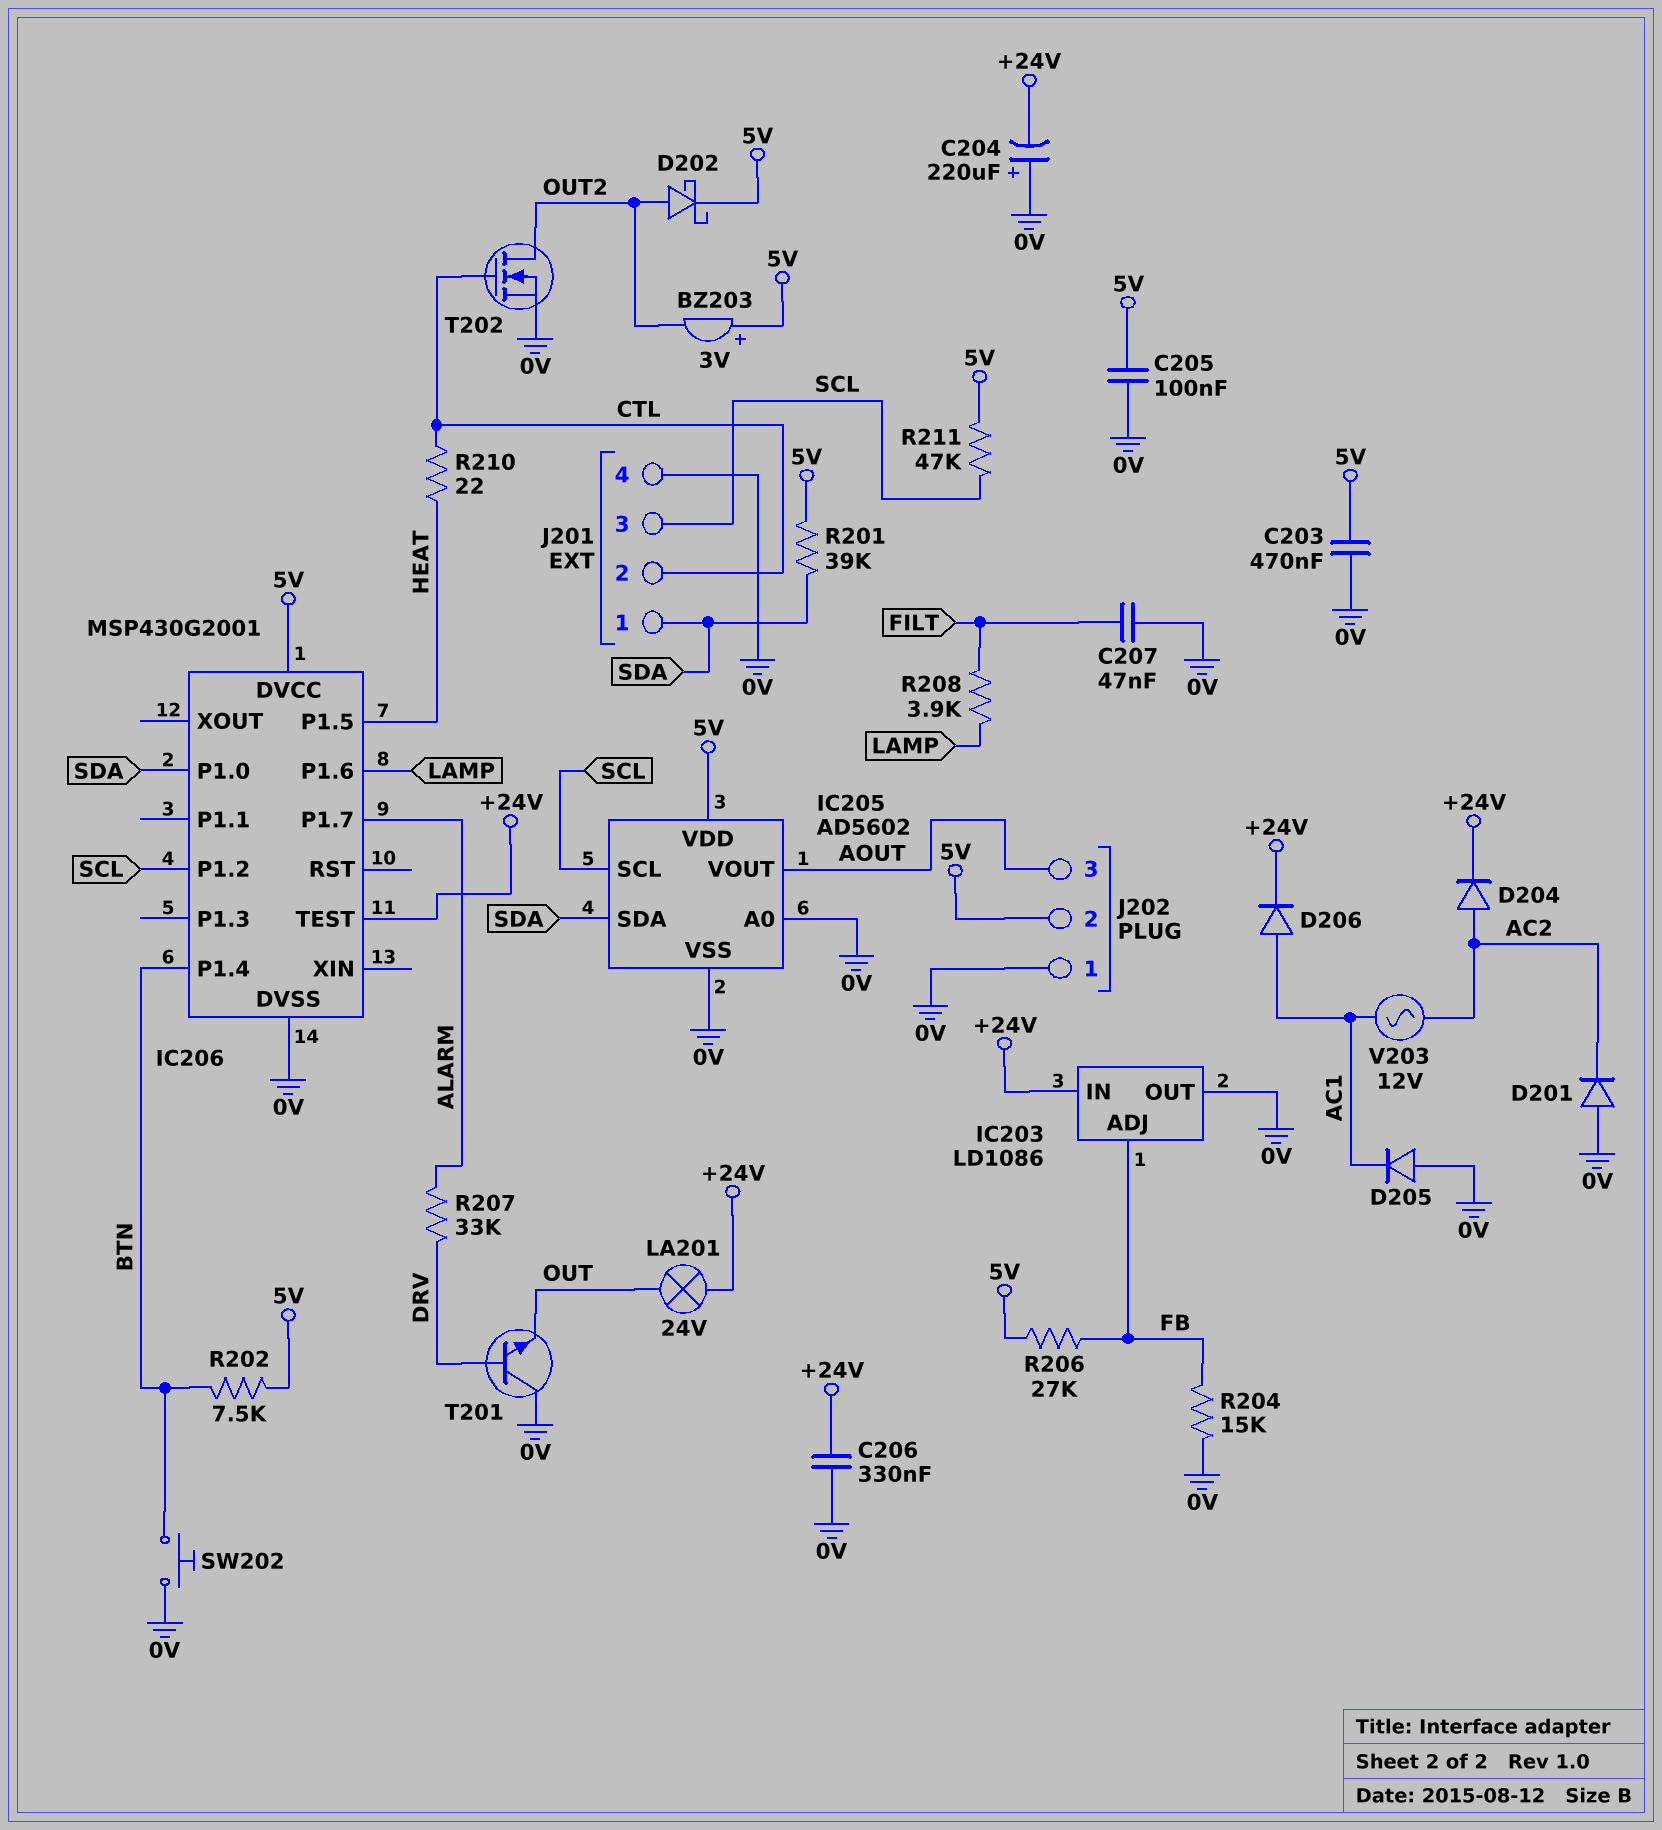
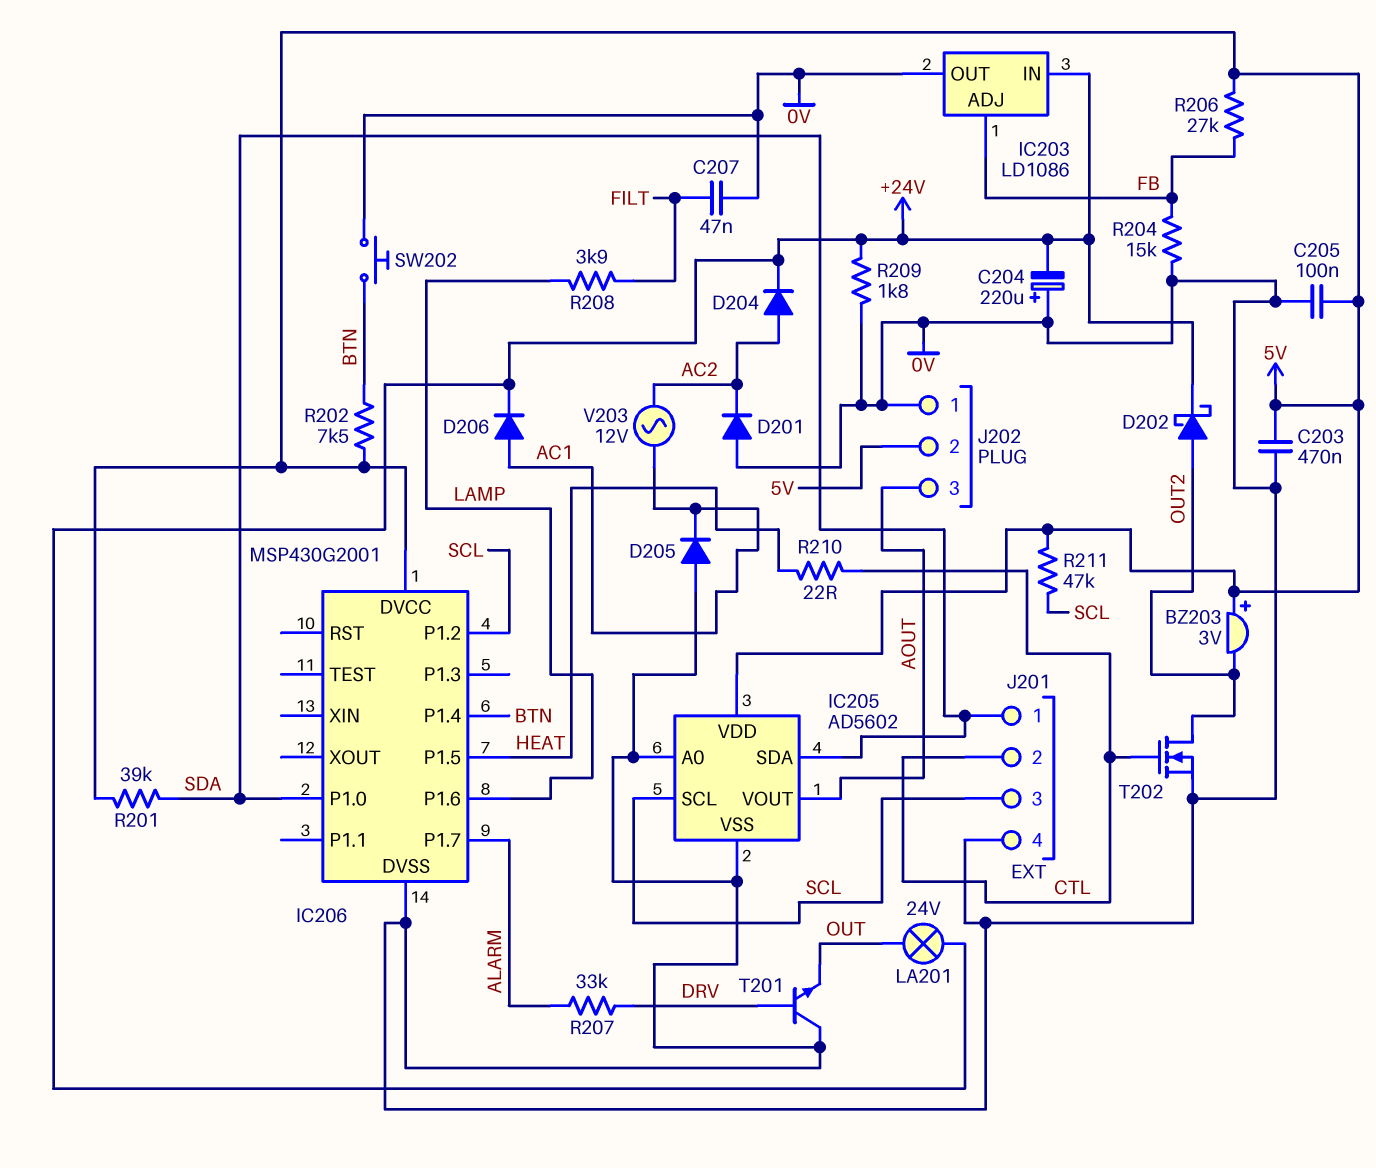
C206: 330nF (+24V, 0V) -> none
D202: schottky (A OUT2, K 5V) -> schottky (A OUT2, K +24V)
IC206 pin TEST: +24V -> none
R209: none -> 1.8k (+24V, 0V)

